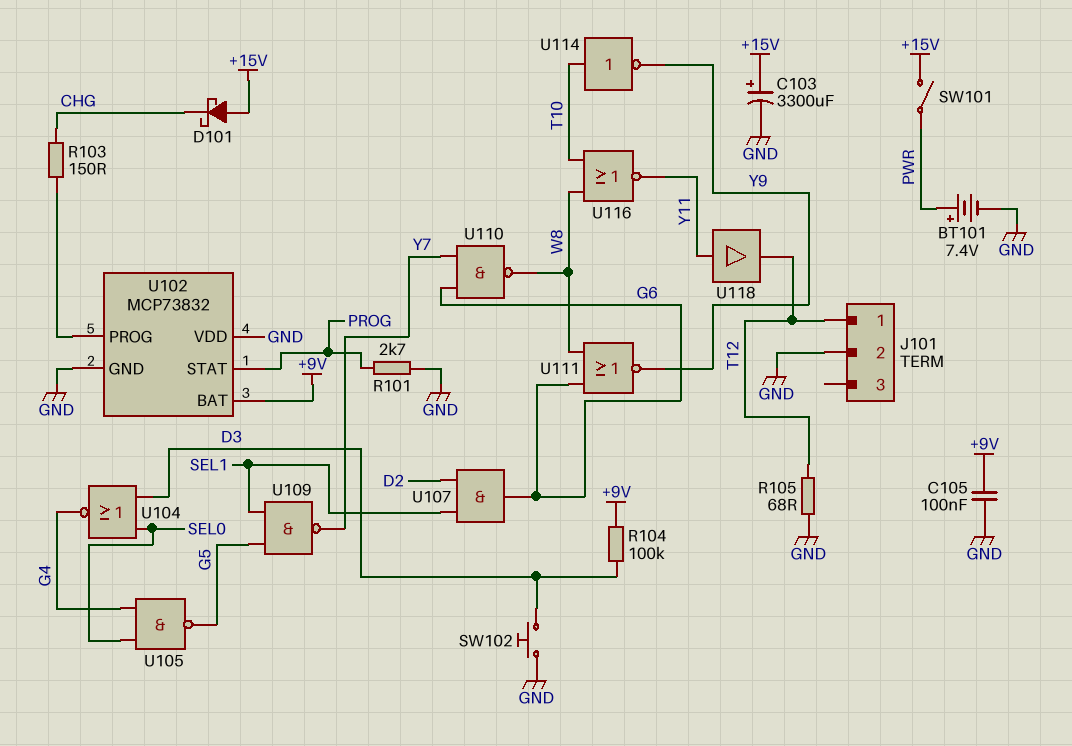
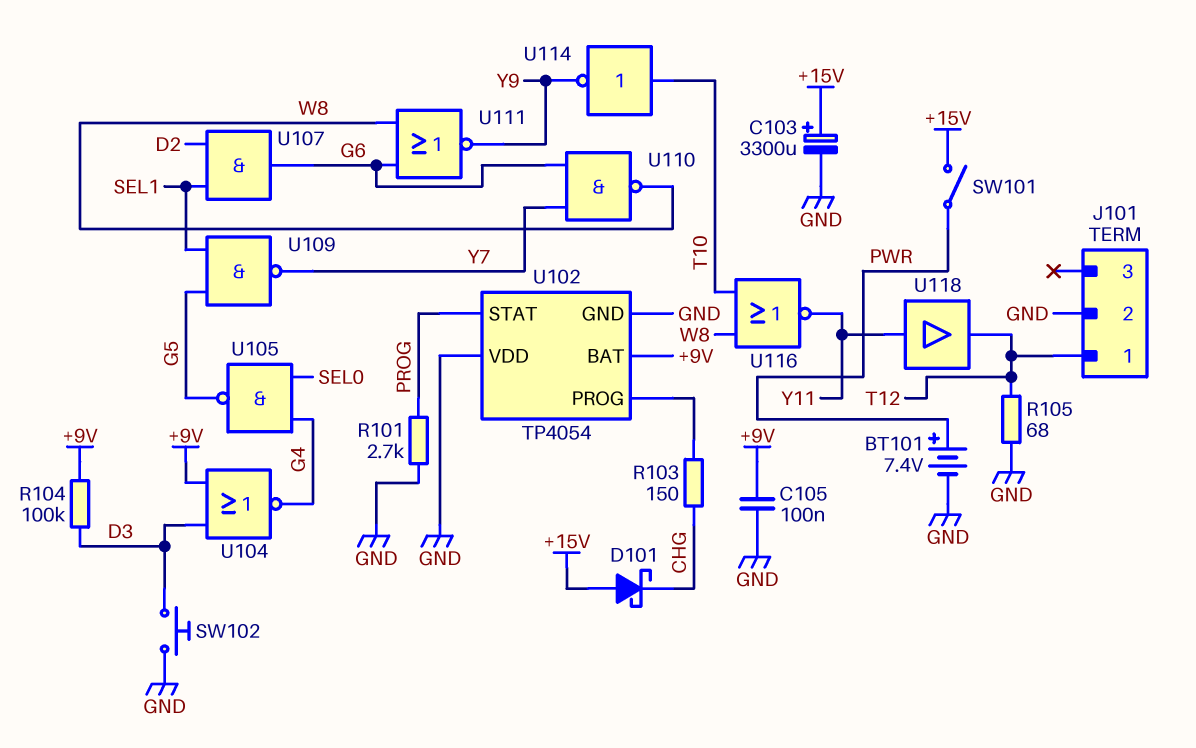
U102: MCP73832 -> TP4054
U104: NOR (in D3, in SEL0, out G4) -> NOR (in +9V, in D3, out G4)

